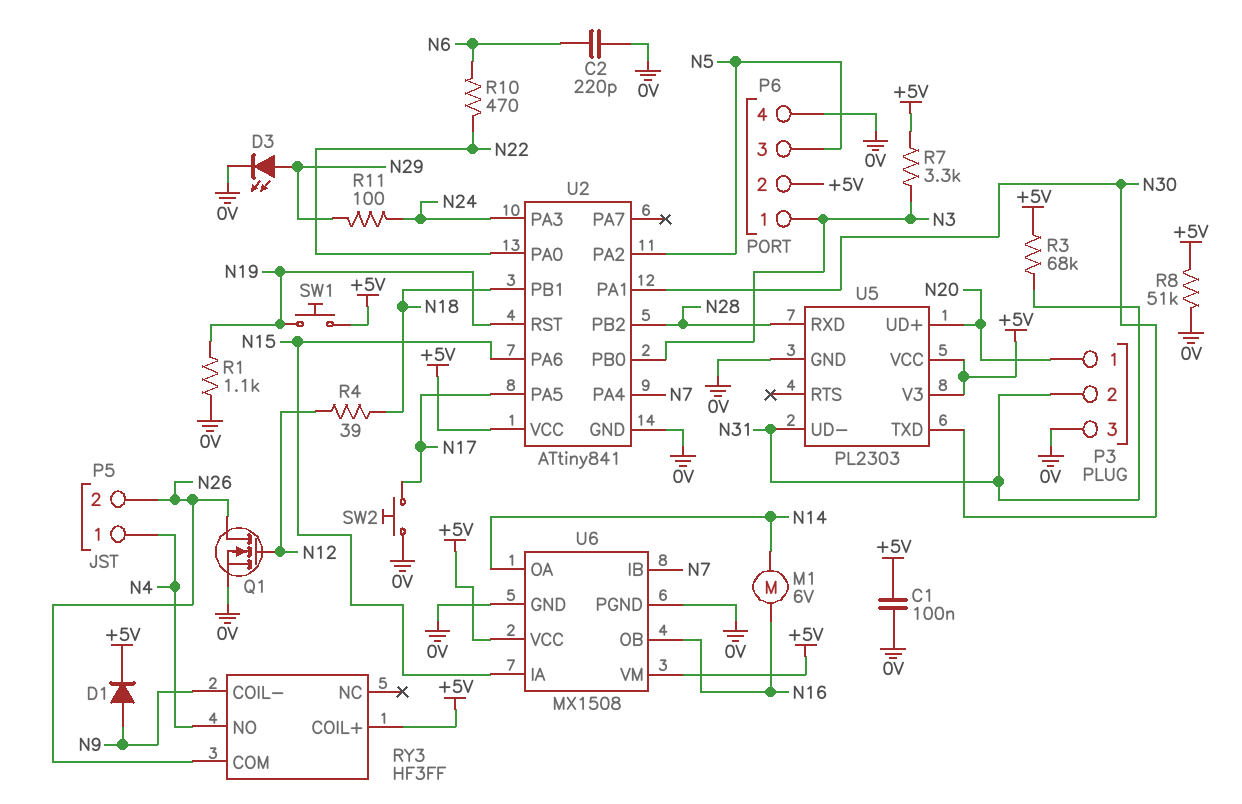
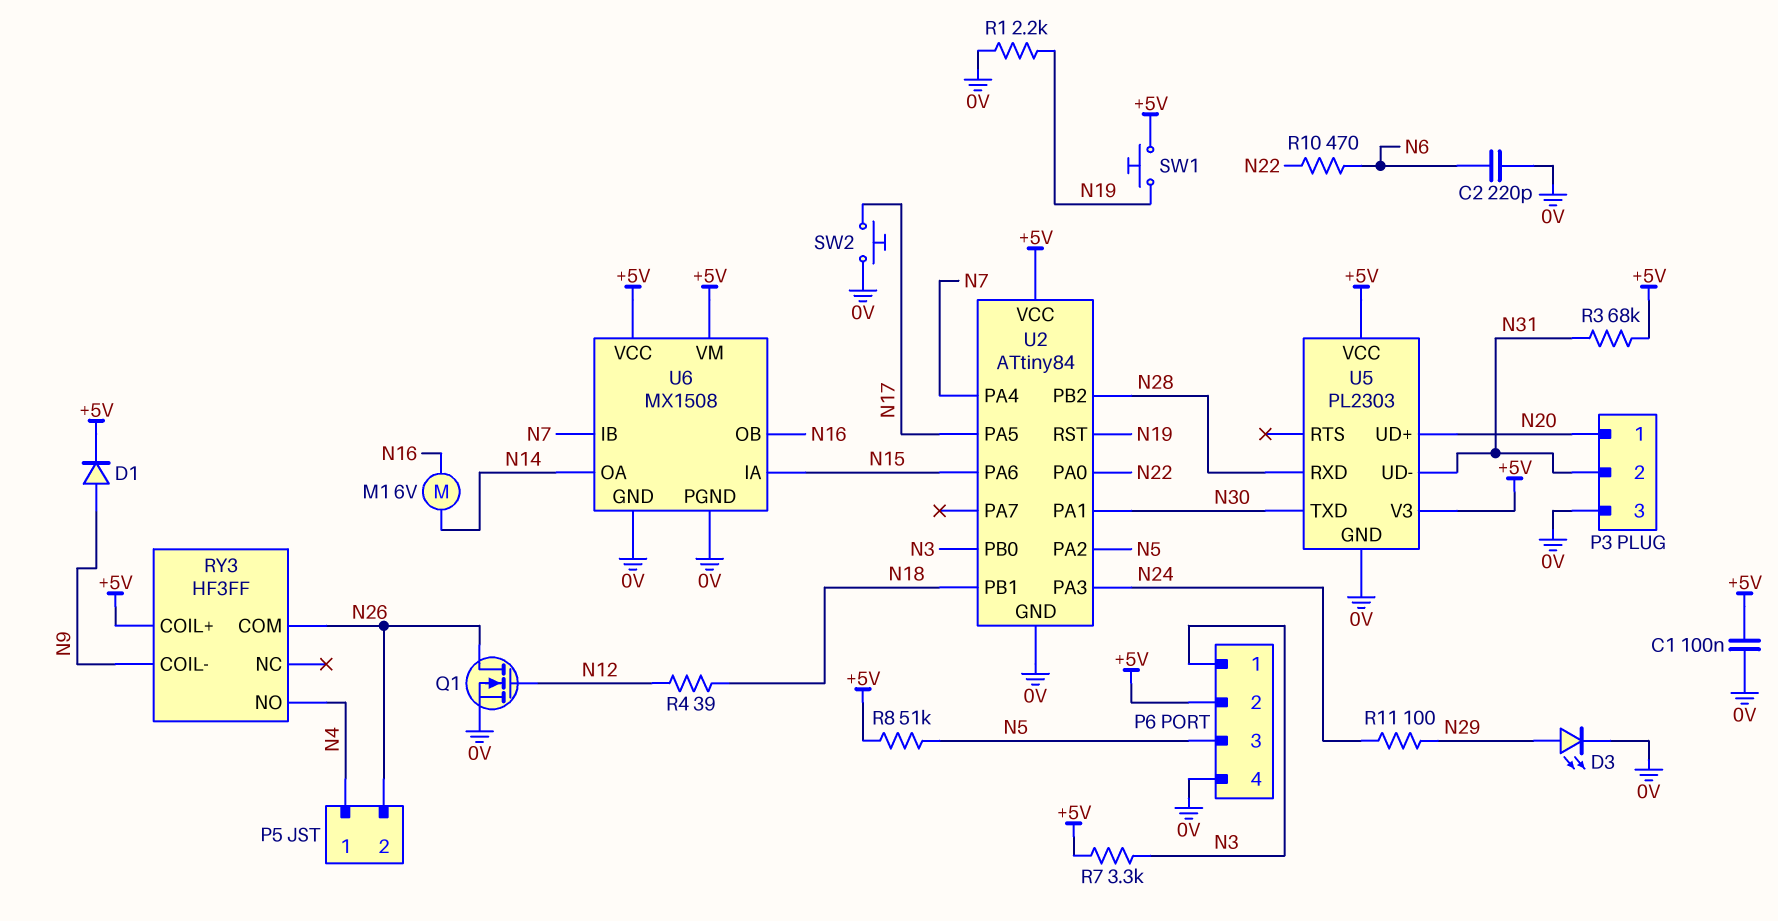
R1: 1.1k (0V, N19) -> 2.2k (0V, N19)
R8: 51k (+5V, 0V) -> 51k (+5V, N5)
U2: ATtiny841 -> ATtiny84

